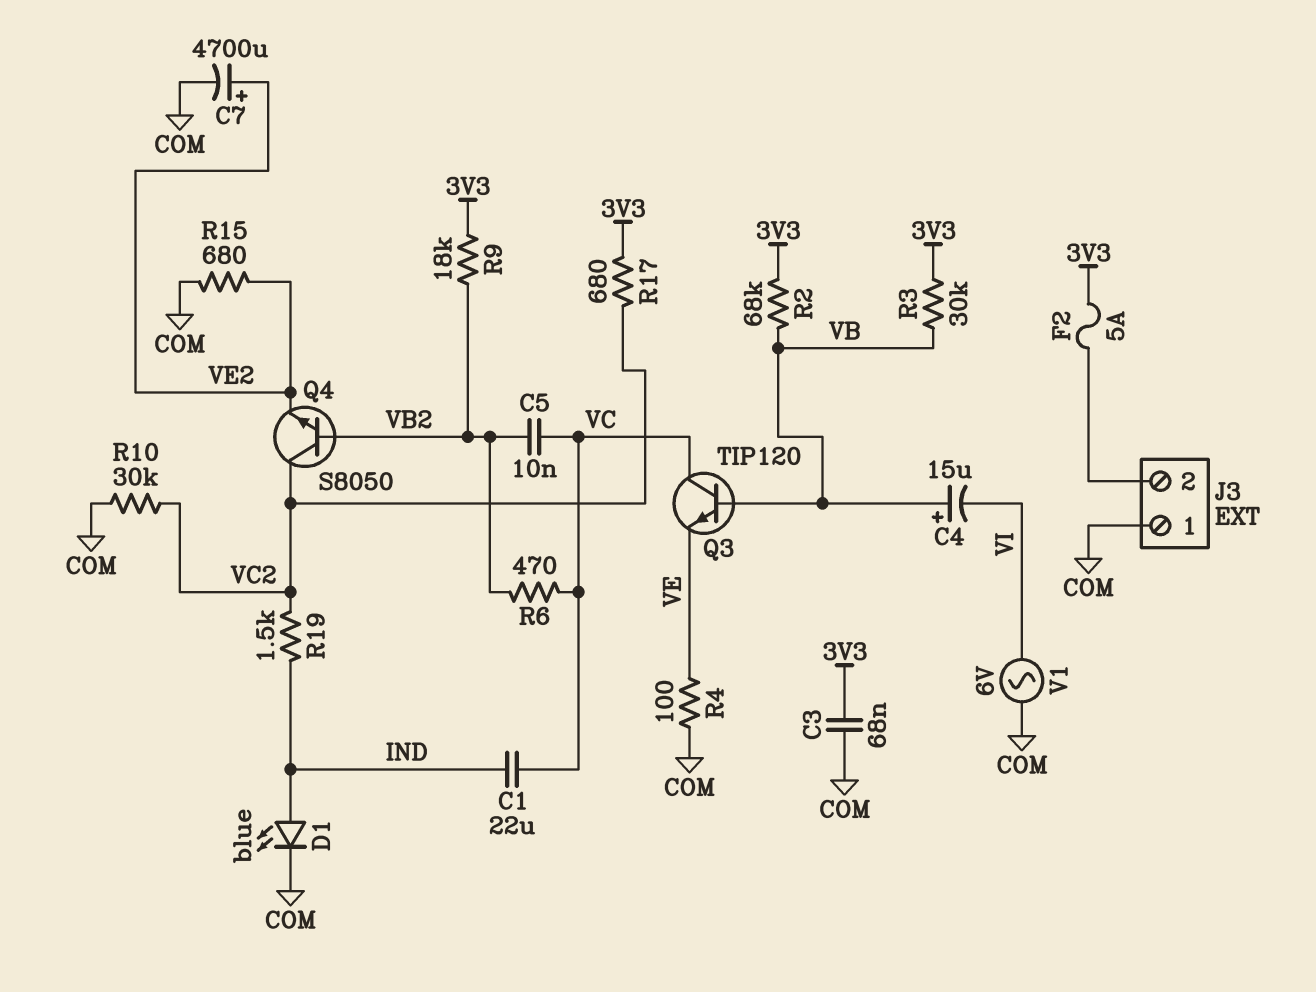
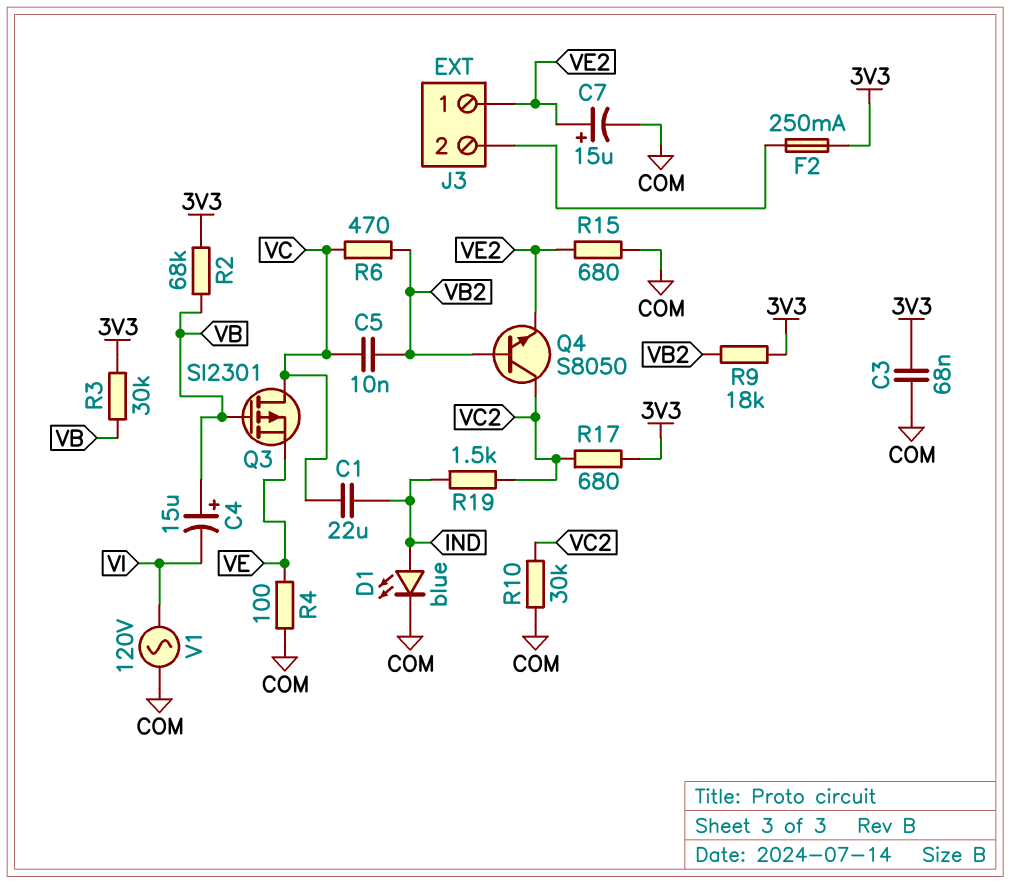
C7: 4700uF (plus VE2, minus COM) -> 15uF (plus VE2, minus COM)
F2: 5A (3V3, J3/2) -> 250mA (3V3, J3/2)
J3 pin 1: COM -> VE2
Q3: NPN TIP120 (B VB, C VC, E VE) -> PMOS SI2301 (G VB, D VC, S VE)
V1: AC 6V (COM, VI) -> AC 120V (COM, VI)

